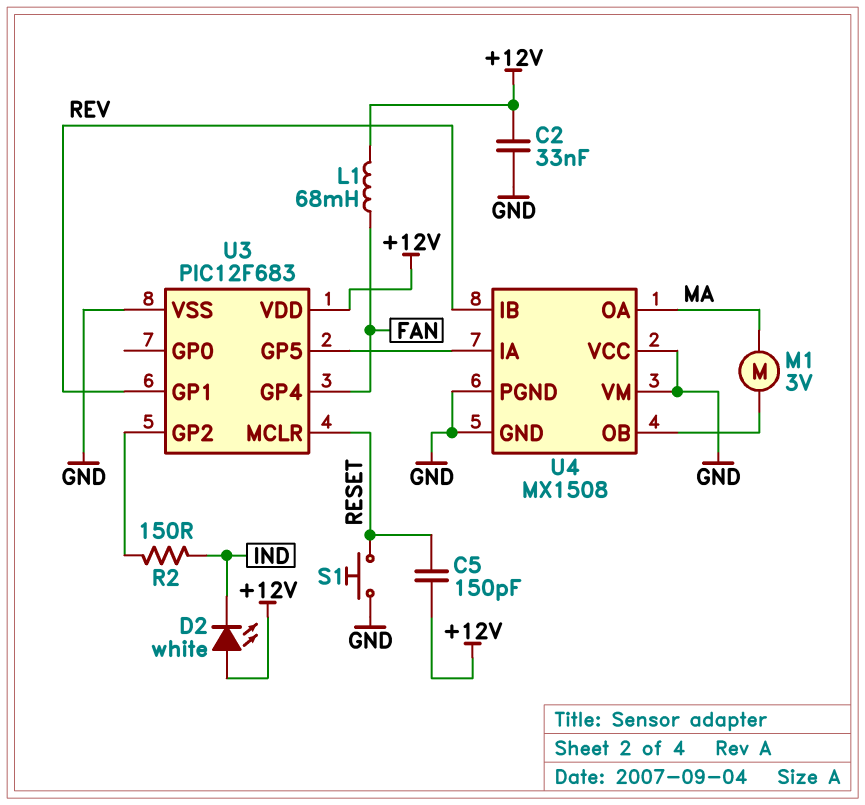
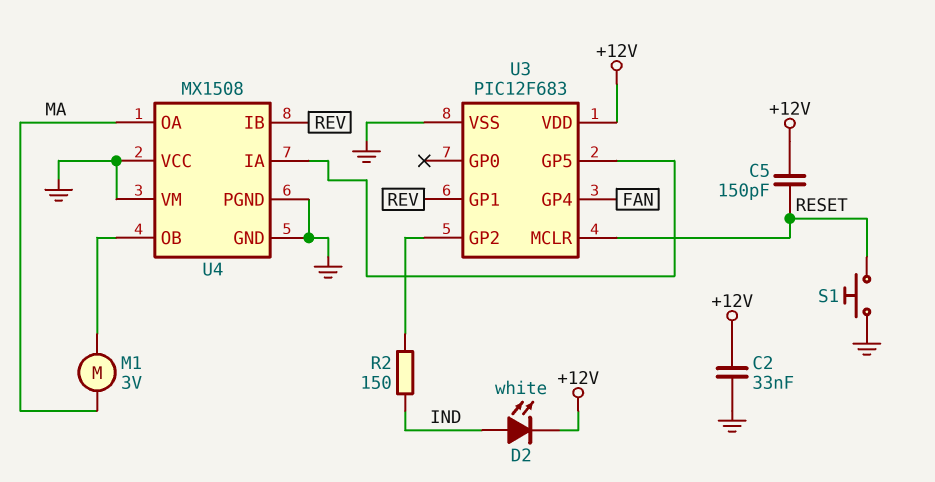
D2: LED white (A +12V, K IND) -> LED white (A IND, K +12V)
L1: 68mH (+12V, FAN) -> none

